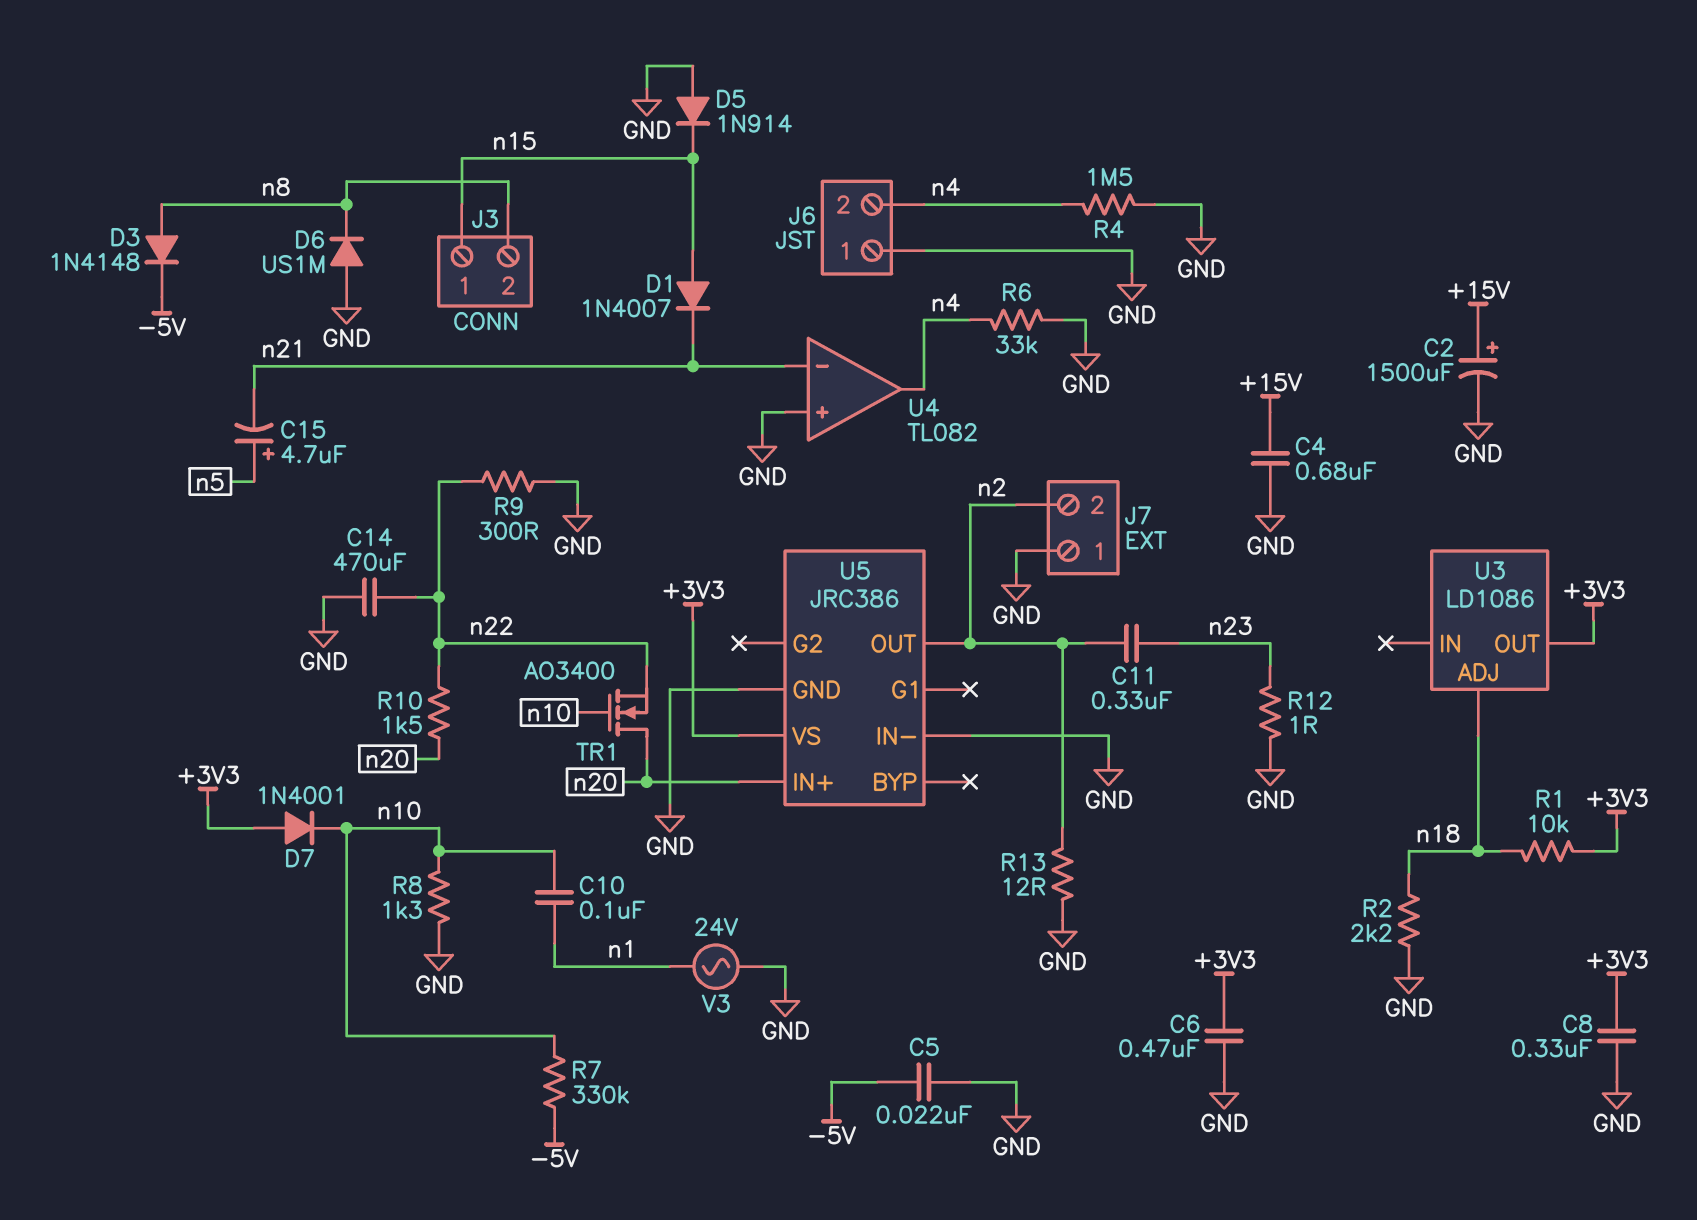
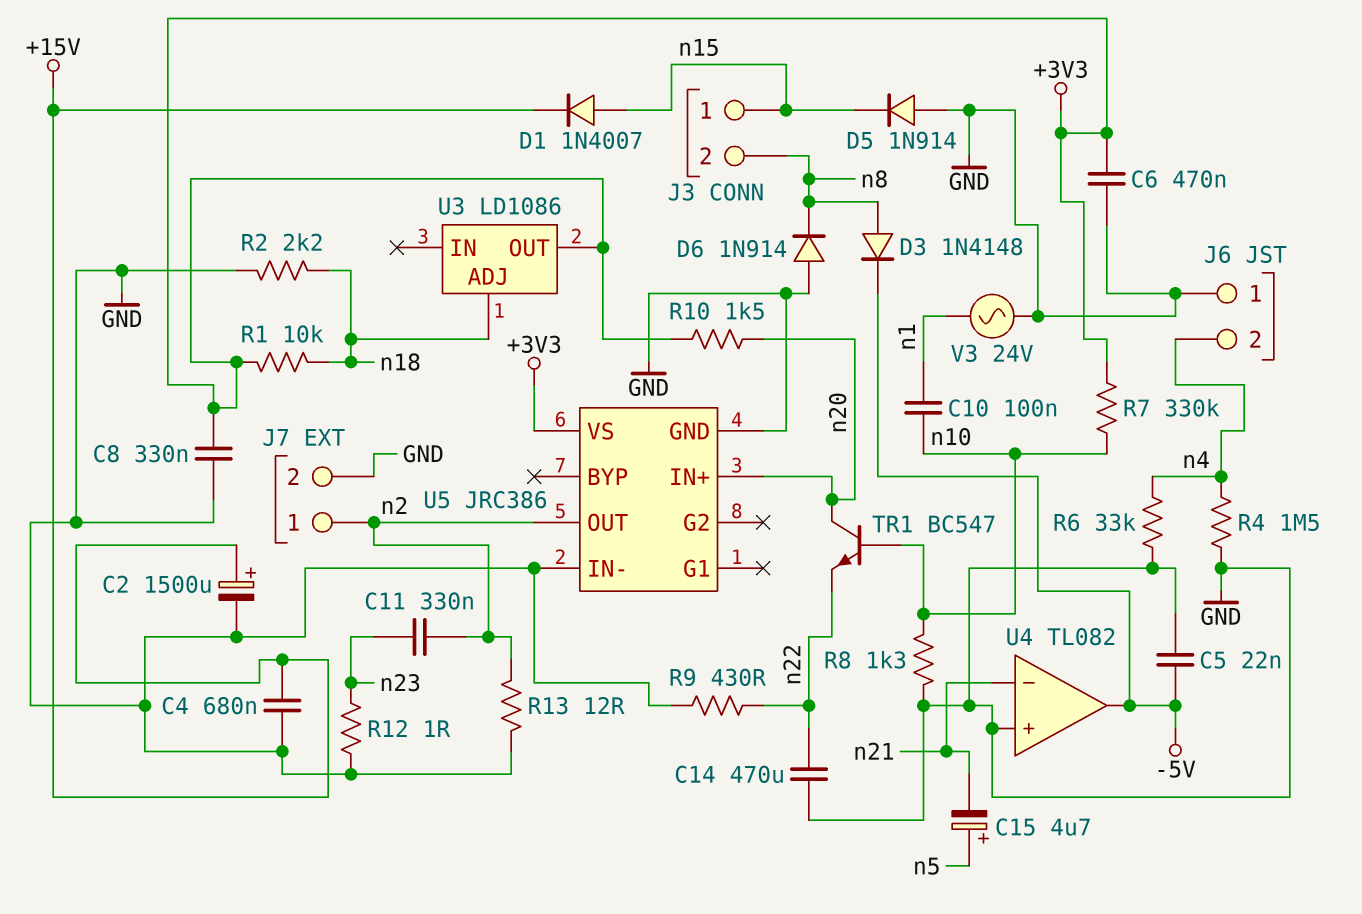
D1: diode 1N4007 (A n15, K n21) -> diode 1N4007 (A n15, K +15V)
D6: diode US1M (A GND, K n8) -> diode 1N914 (A GND, K n8)
D7: diode 1N4001 (A +3V3, K n10) -> none
J7 pin 1: GND -> n2
J7 pin 2: n2 -> GND
R7: 330k (-5V, n10) -> 330k (+3V3, n10)
R9: 300 (GND, n22) -> 430 (GND, n22)
R10: 1.5k (n20, n22) -> 1.5k (+3V3, n20)
TR1: NMOS AO3400 (G n10, D n20, S n22) -> NPN BC547 (B n10, C n20, E n22)
U4 pin out: n4 -> -5V

